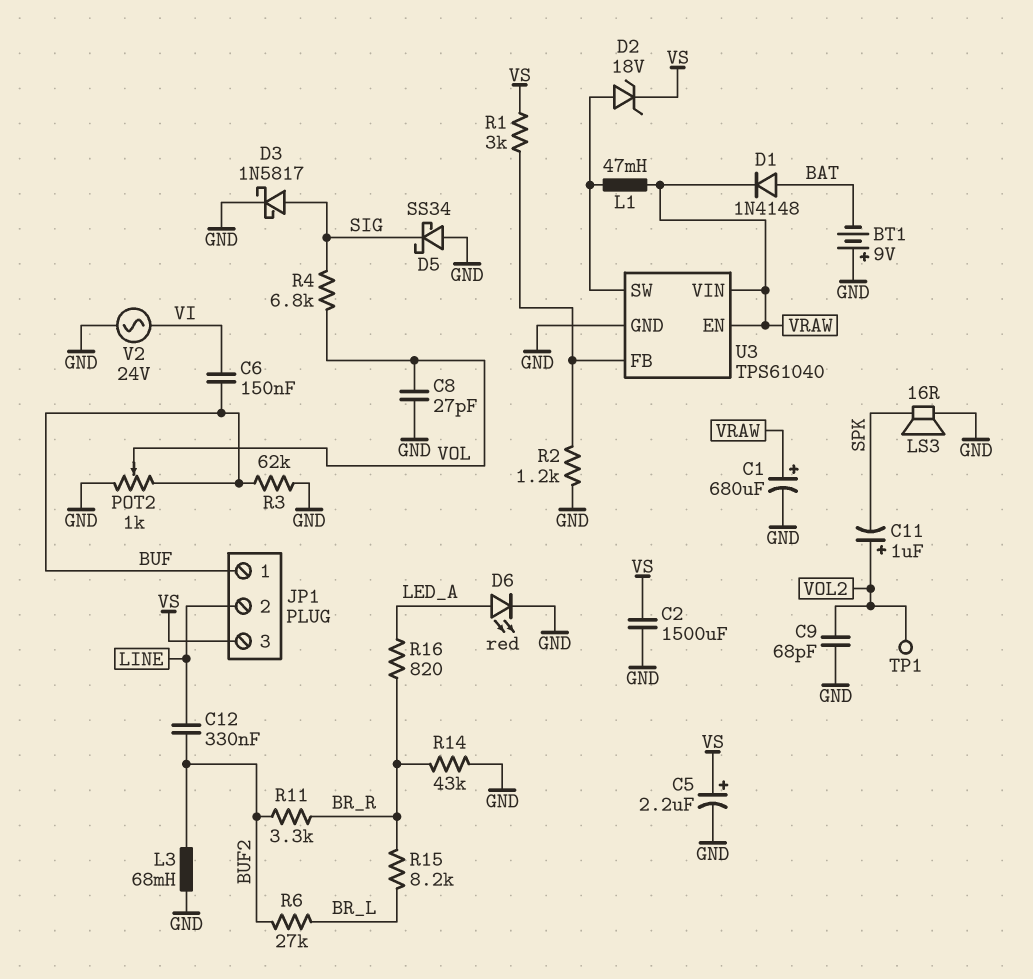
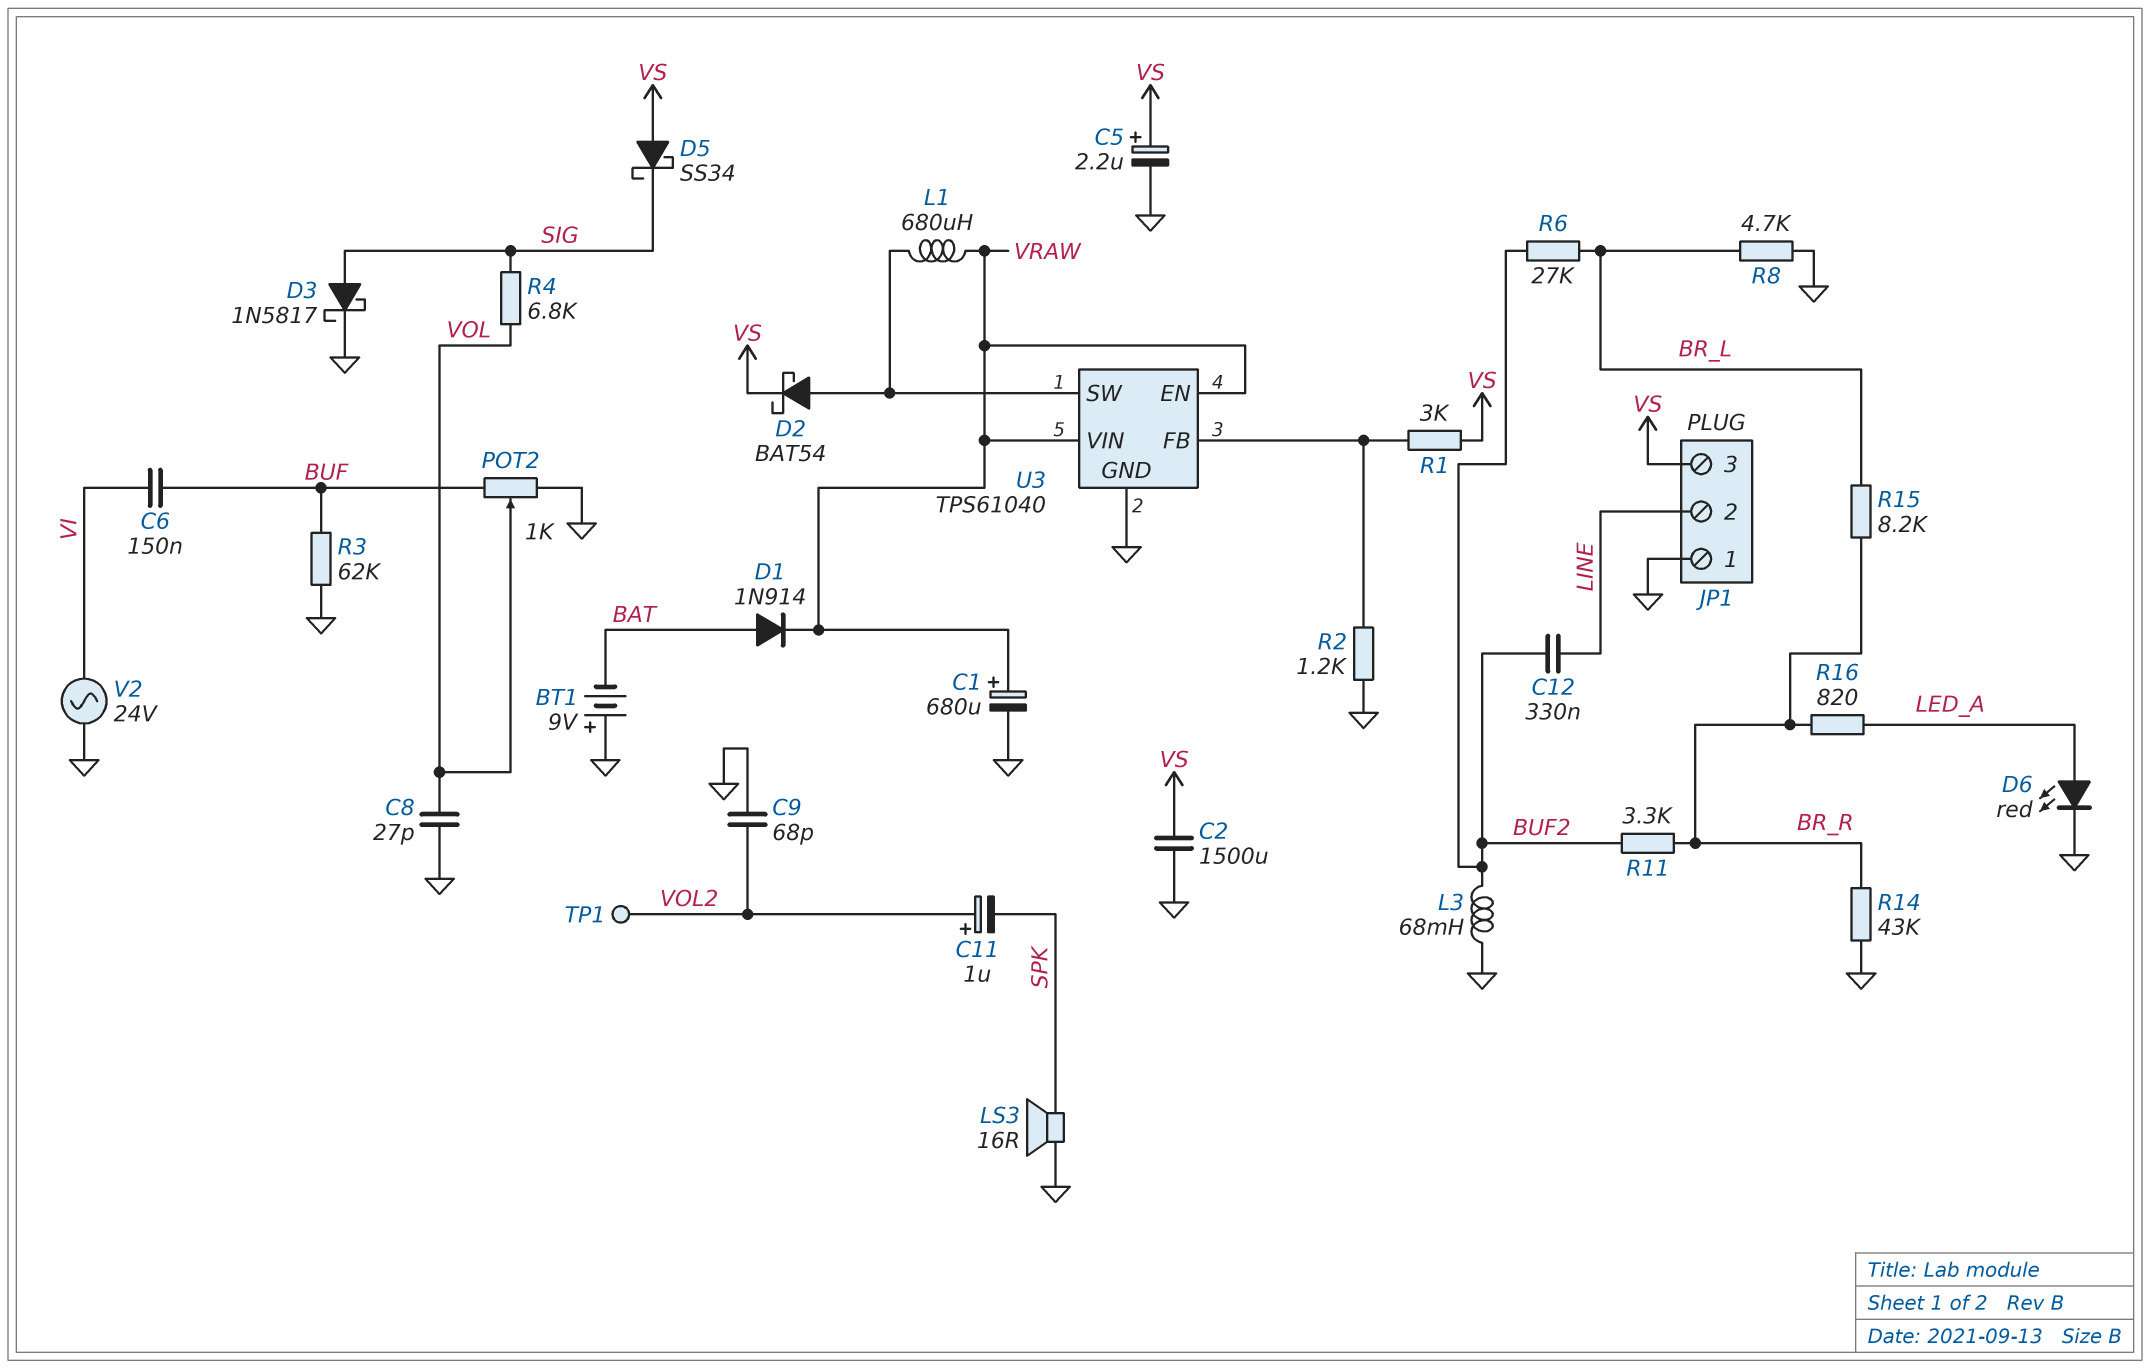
D1: diode 1N4148 (A BAT, K VRAW) -> diode 1N914 (A BAT, K VRAW)
D2: zener 18V (A U3/SW, K VS) -> schottky BAT54 (A U3/SW, K VS)
D5: schottky SS34 (A GND, K SIG) -> schottky SS34 (A VS, K SIG)
JP1 pin 1: BUF -> GND
L1: 47mH (U3/SW, VRAW) -> 680uH (U3/SW, VRAW)
R8: none -> 4.7k (BR_L, GND)

